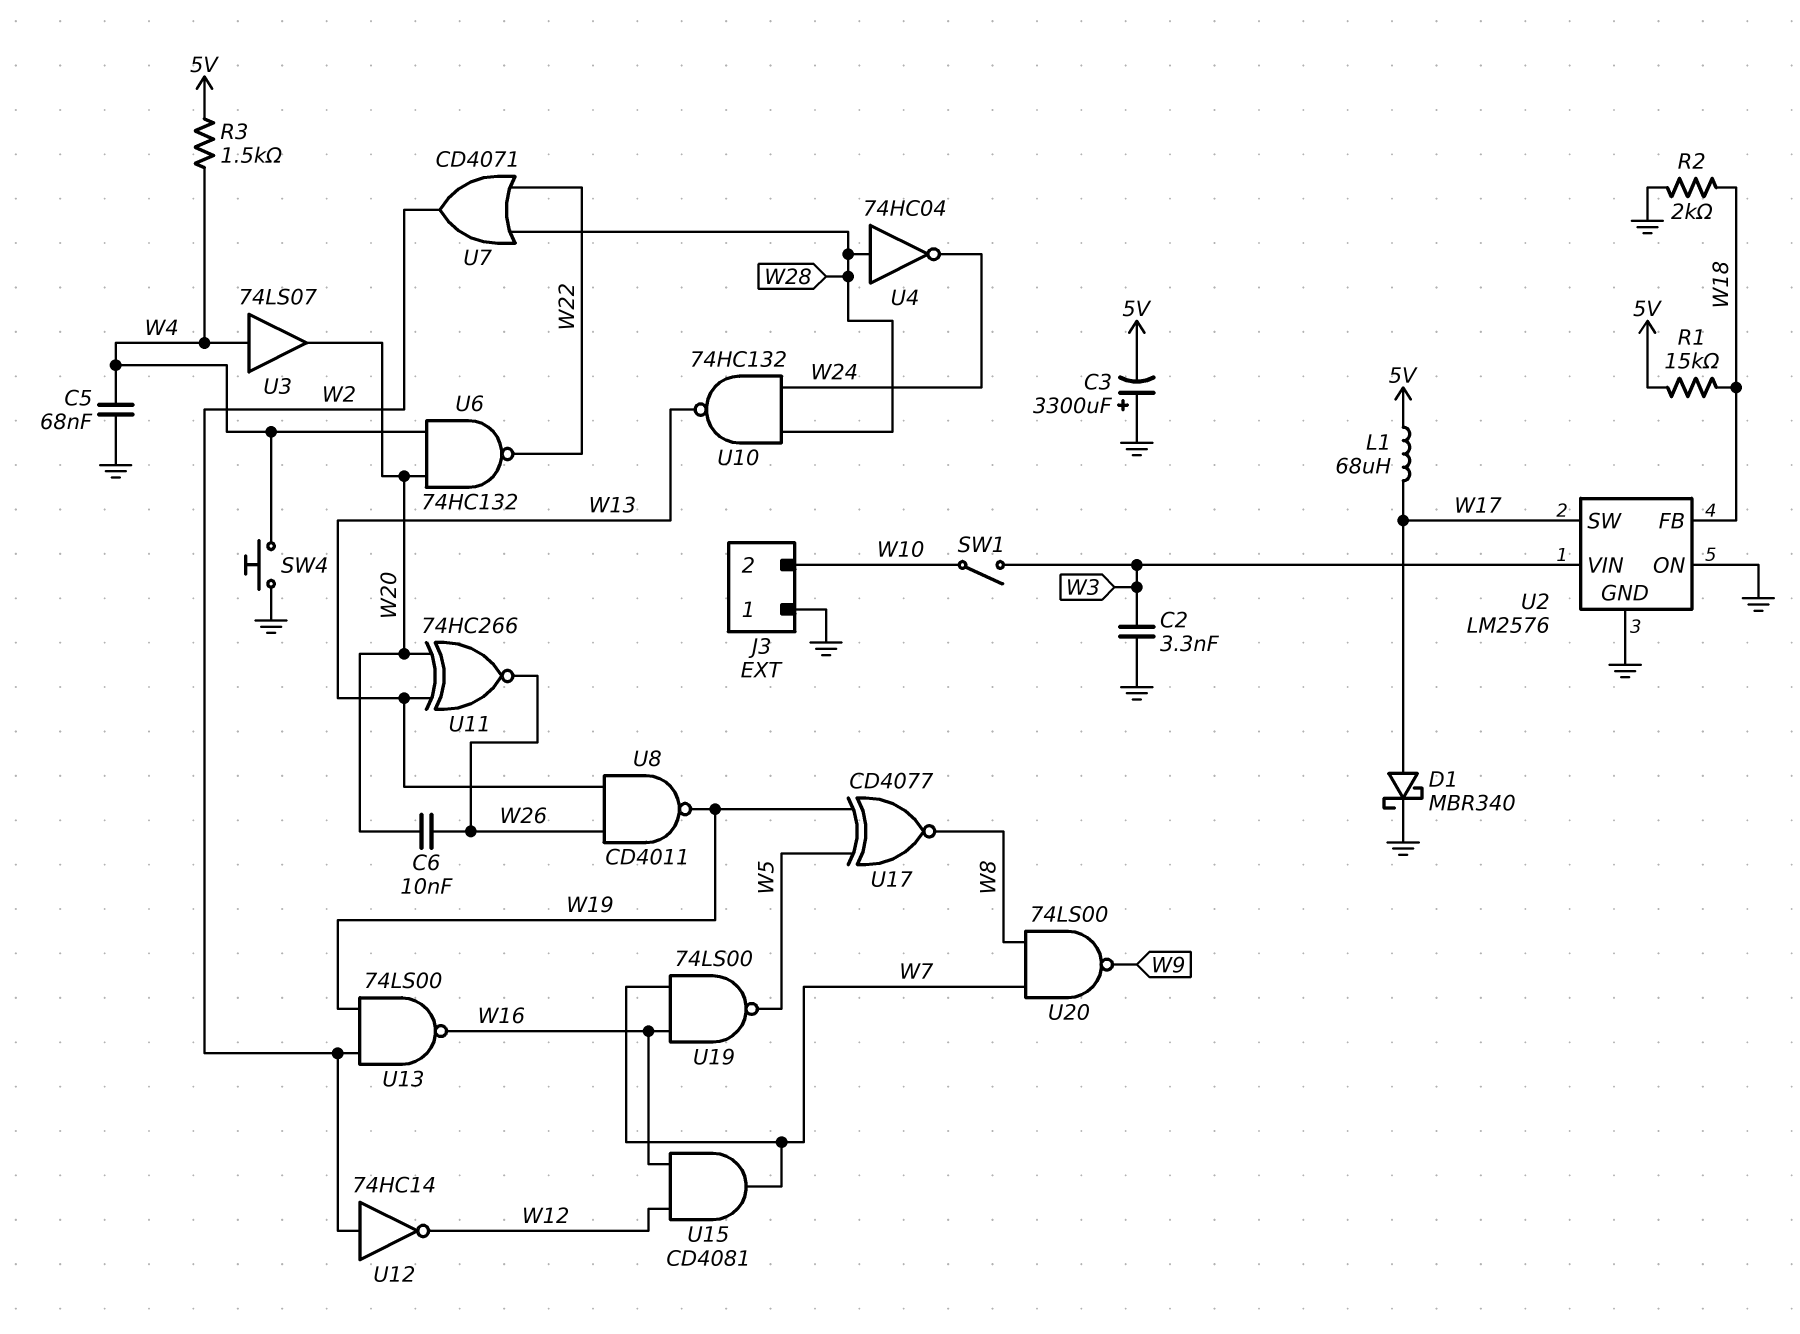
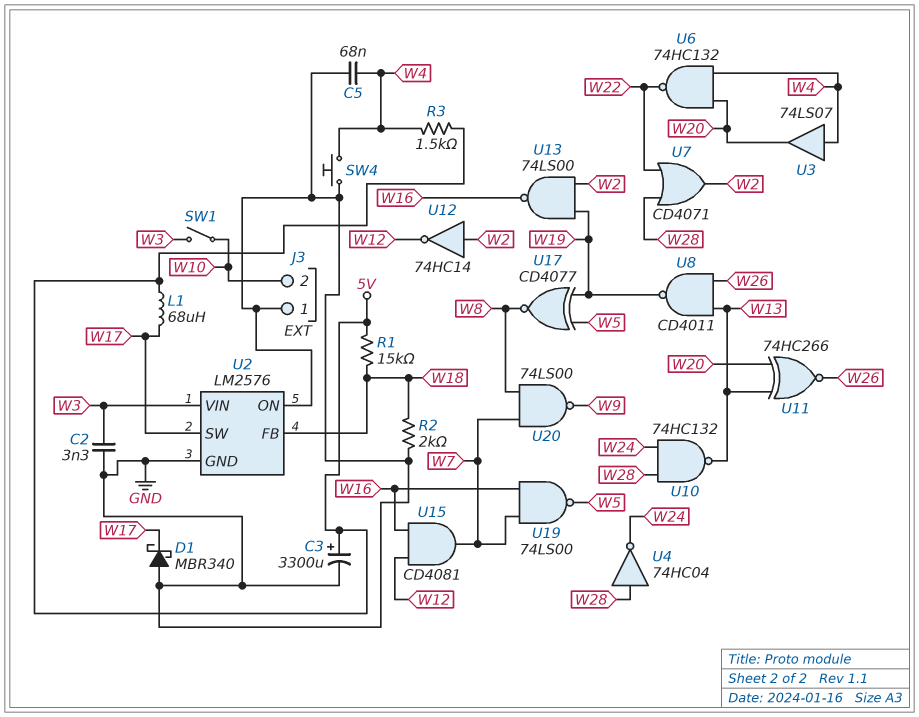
C3: 3300uF (plus GND, minus 5V) -> 3300uF (plus 5V, minus GND)
C6: 10nF (W20, W26) -> none
D1: schottky MBR340 (A W17, K GND) -> schottky MBR340 (A GND, K W17)

